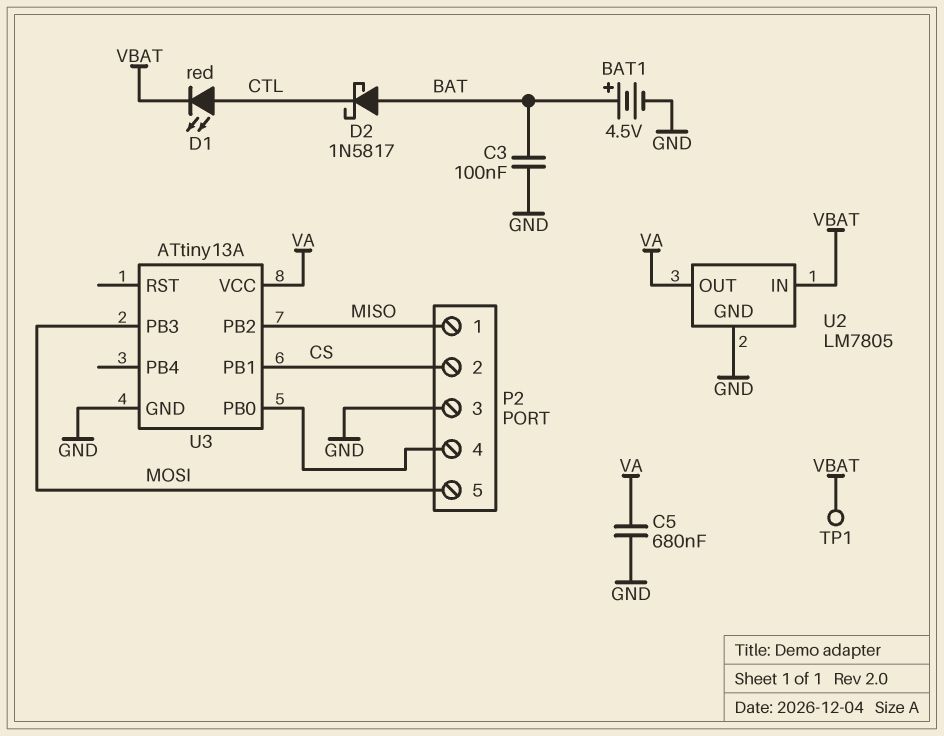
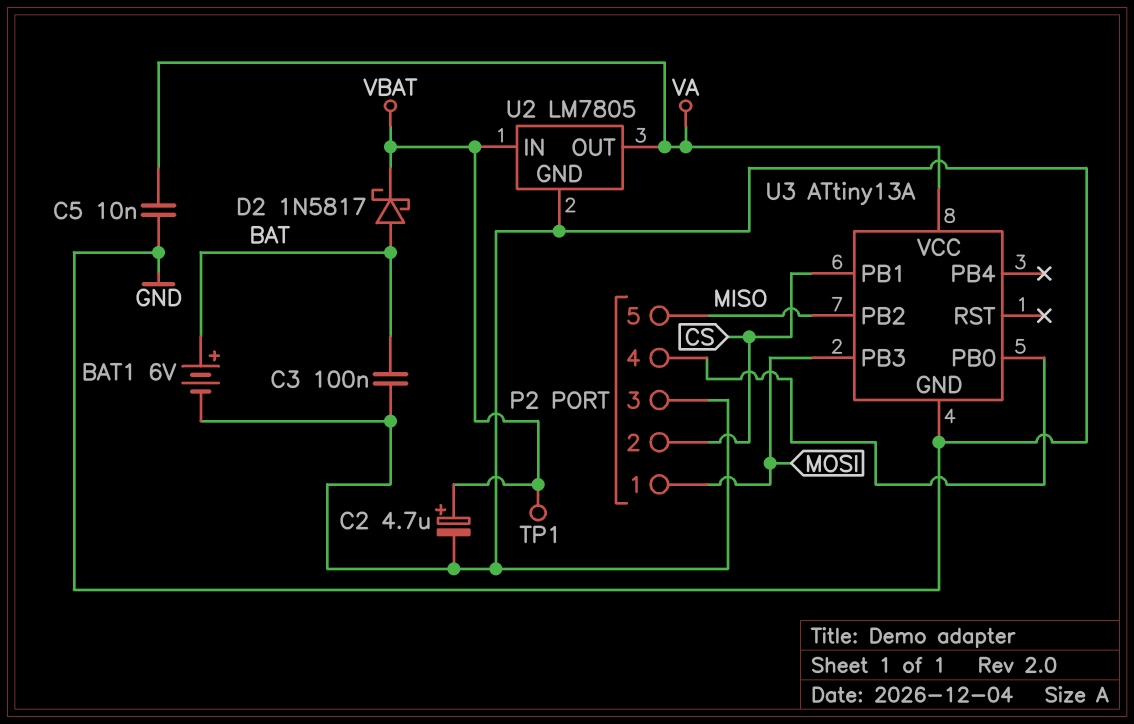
BAT1: 4.5V (plus BAT, minus GND) -> 6V (plus BAT, minus GND)
C2: none -> 4.7uF (plus VBAT, minus GND)
C5: 680nF (GND, VA) -> 10nF (GND, VA)
D1: LED red (A CTL, K VBAT) -> none
D2: schottky 1N5817 (A BAT, K CTL) -> schottky 1N5817 (A BAT, K VBAT)
P2 pin 1: MISO -> MOSI
P2 pin 5: MOSI -> MISO

